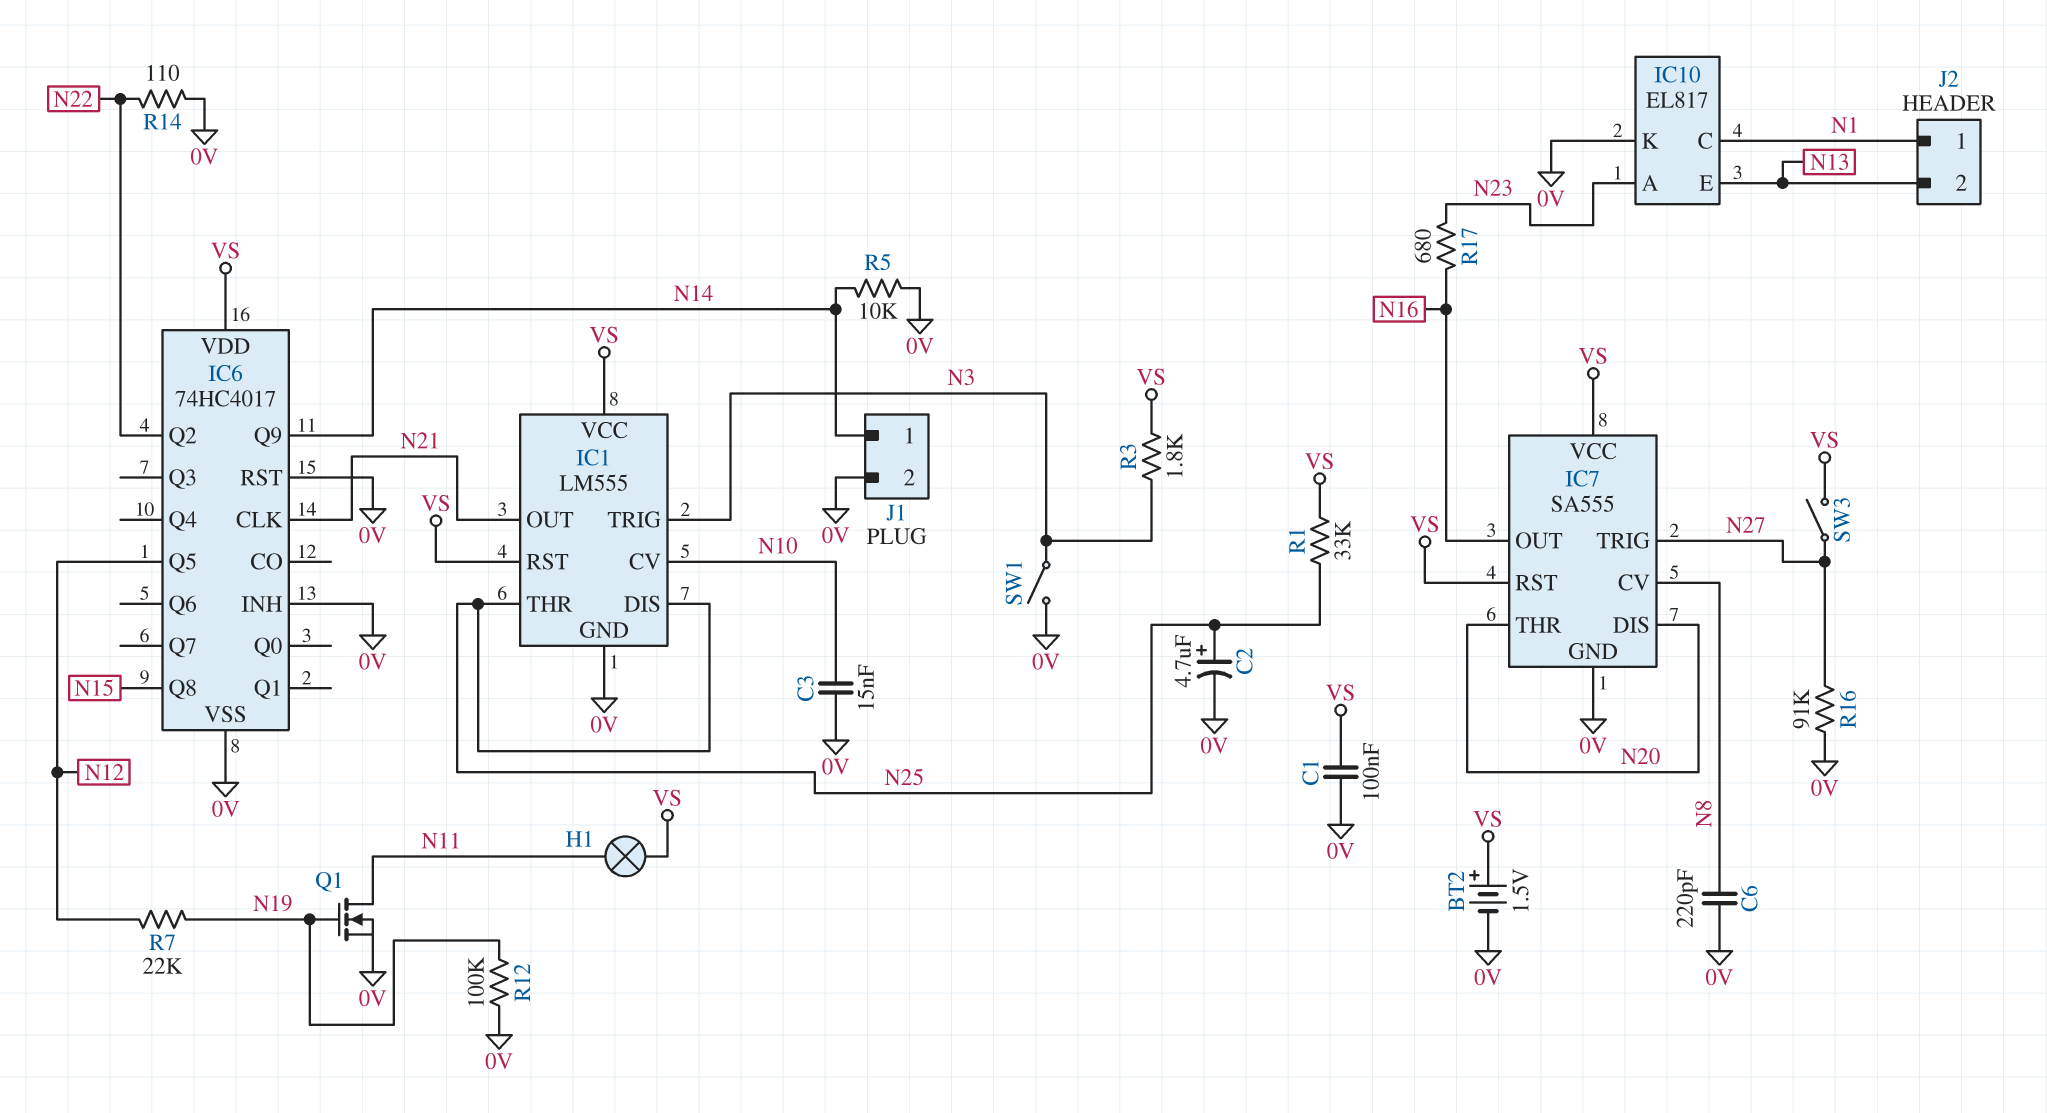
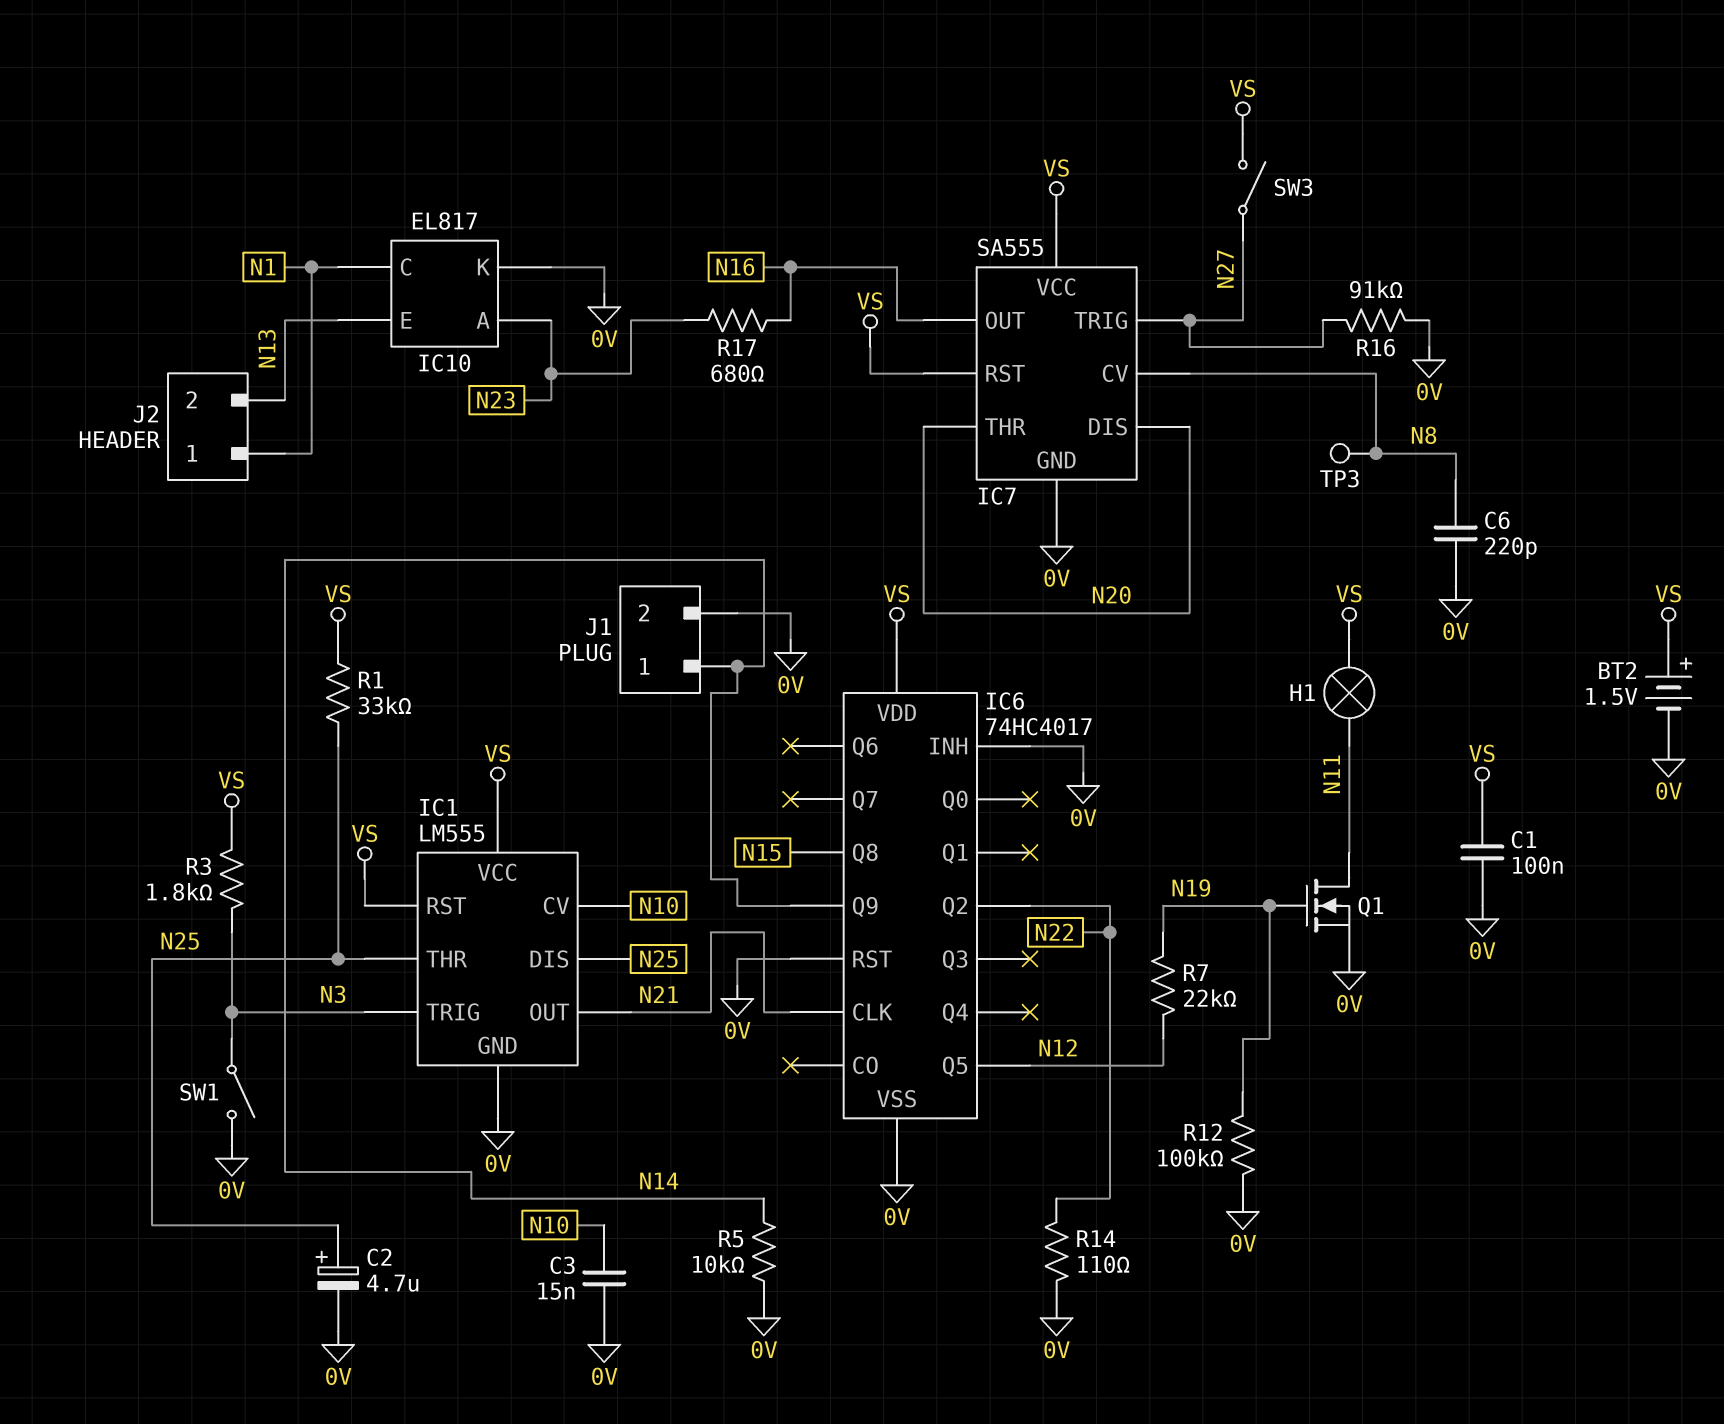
TP3: none -> test point (N8)

